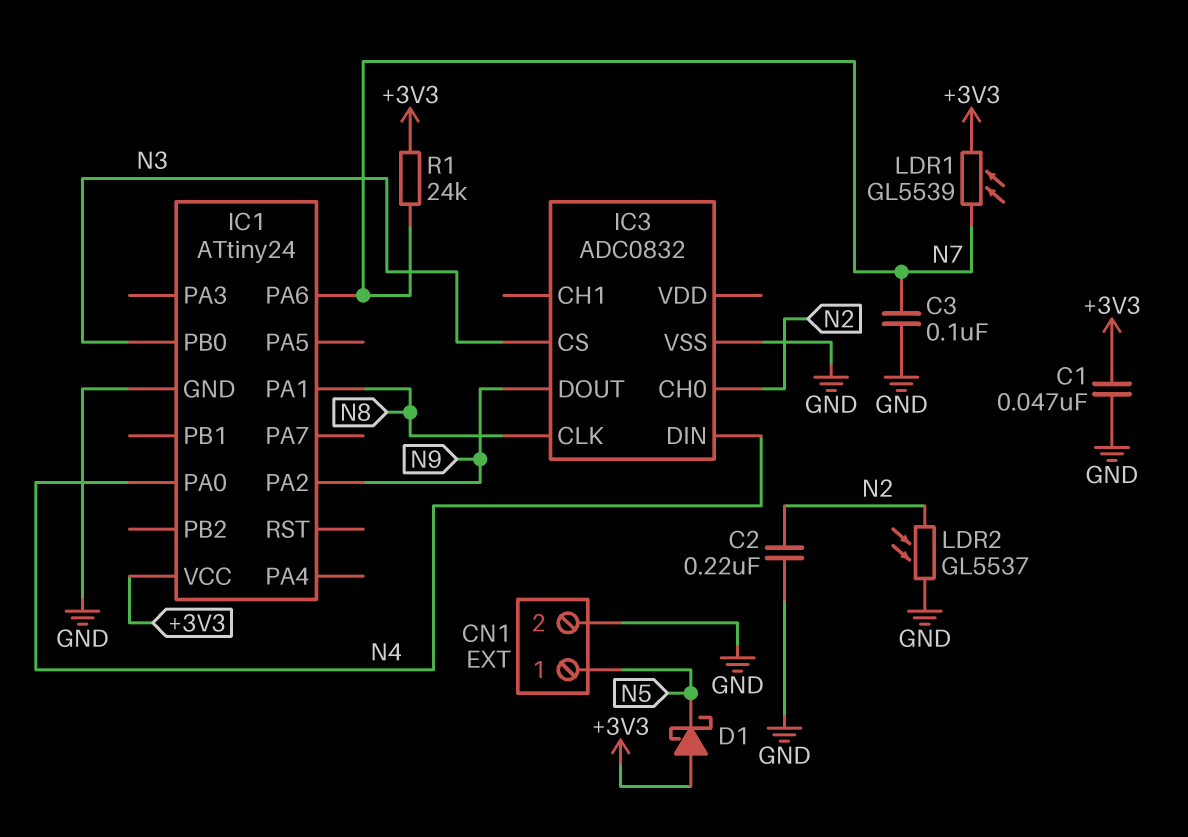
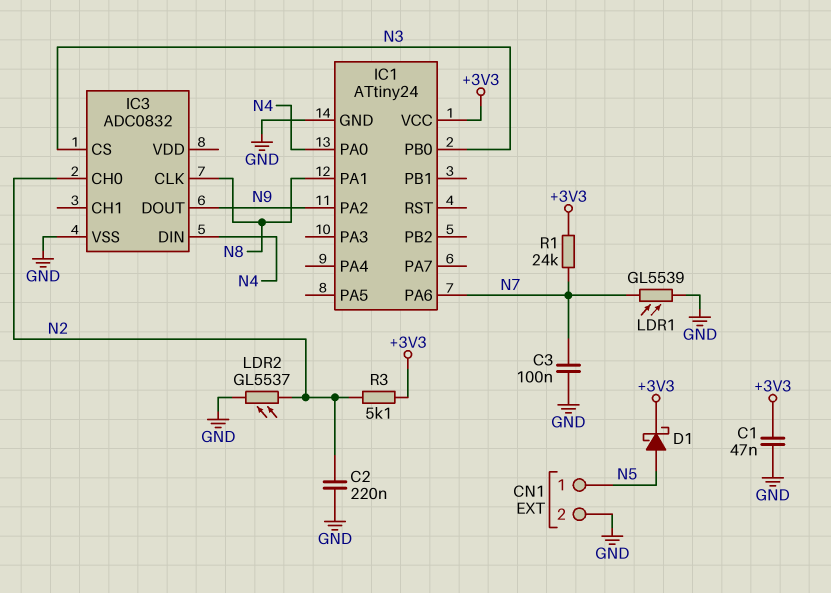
D1: schottky (A +3V3, K N5) -> schottky (A N5, K +3V3)
LDR1: GL5539 (+3V3, N7) -> GL5539 (GND, N7)
R3: none -> 5.1k (+3V3, N2)

